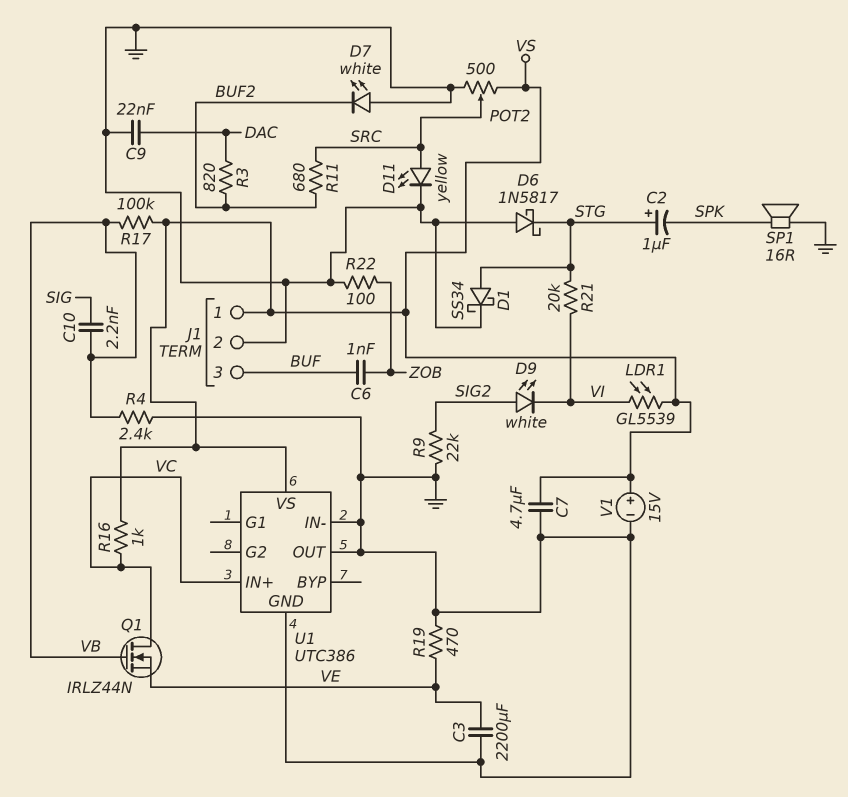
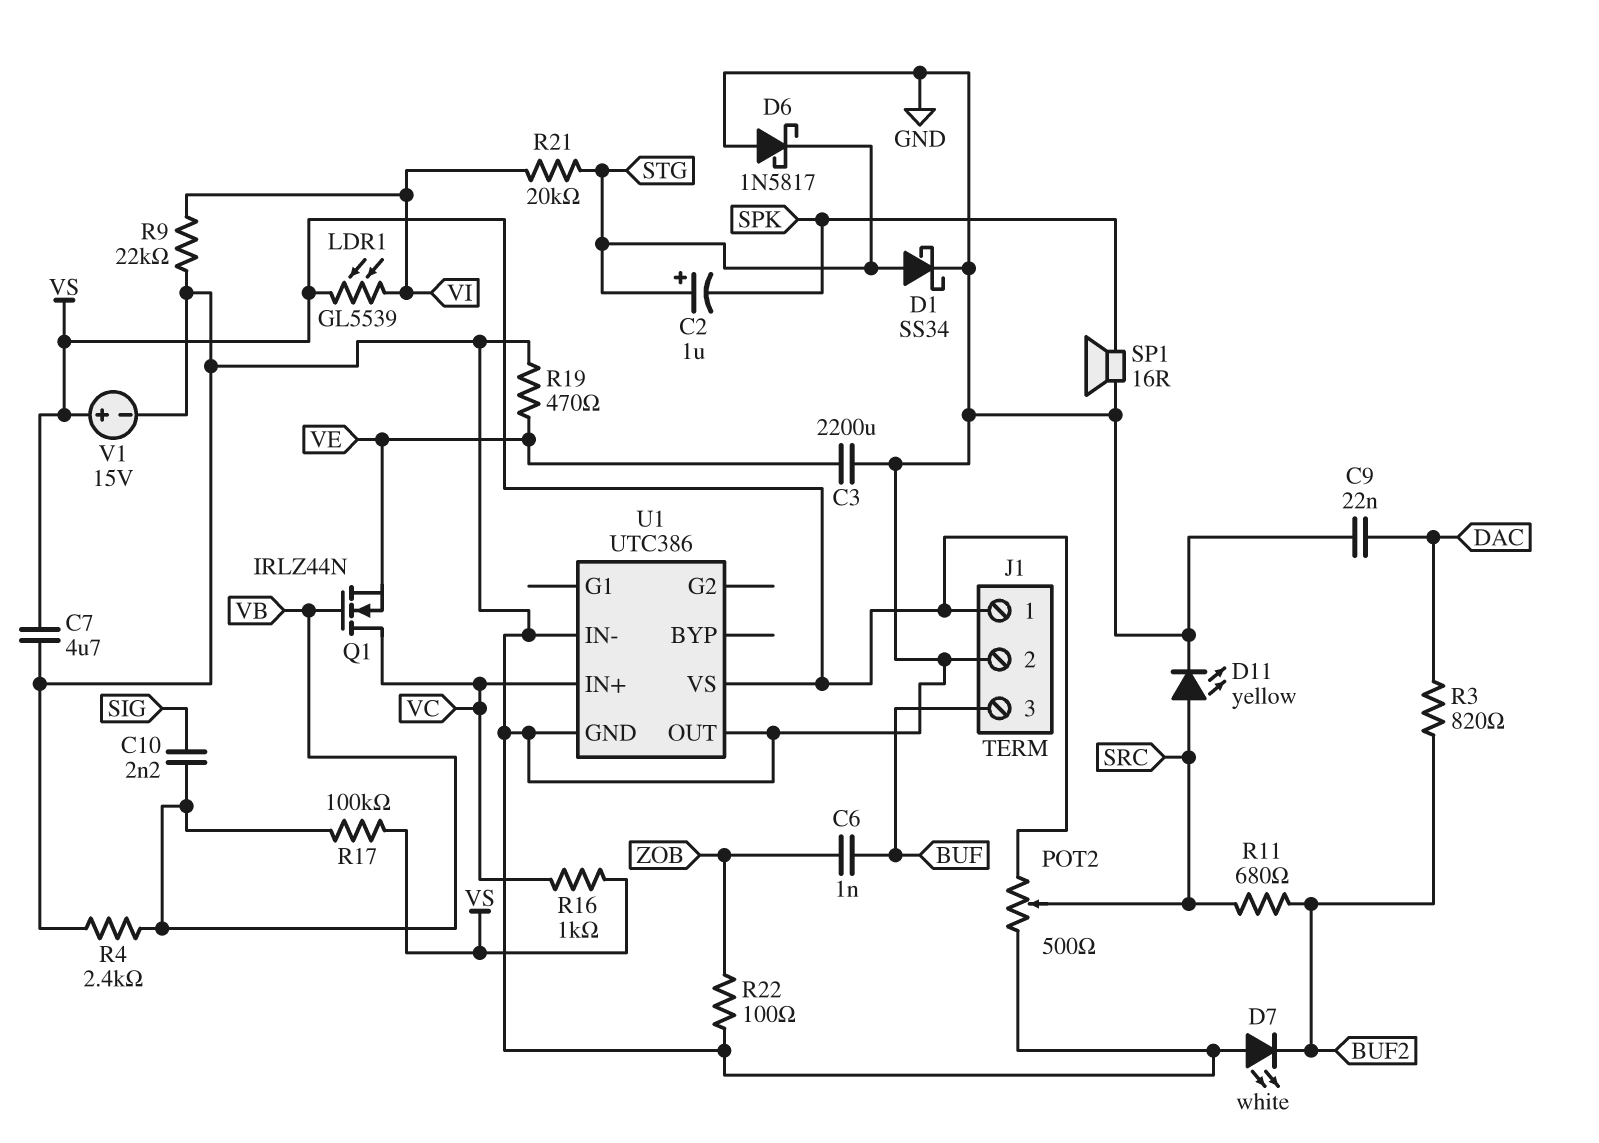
D9: LED white (A SIG2, K VI) -> none
R9: 22k (GND, SIG2) -> 22k (GND, VI)

